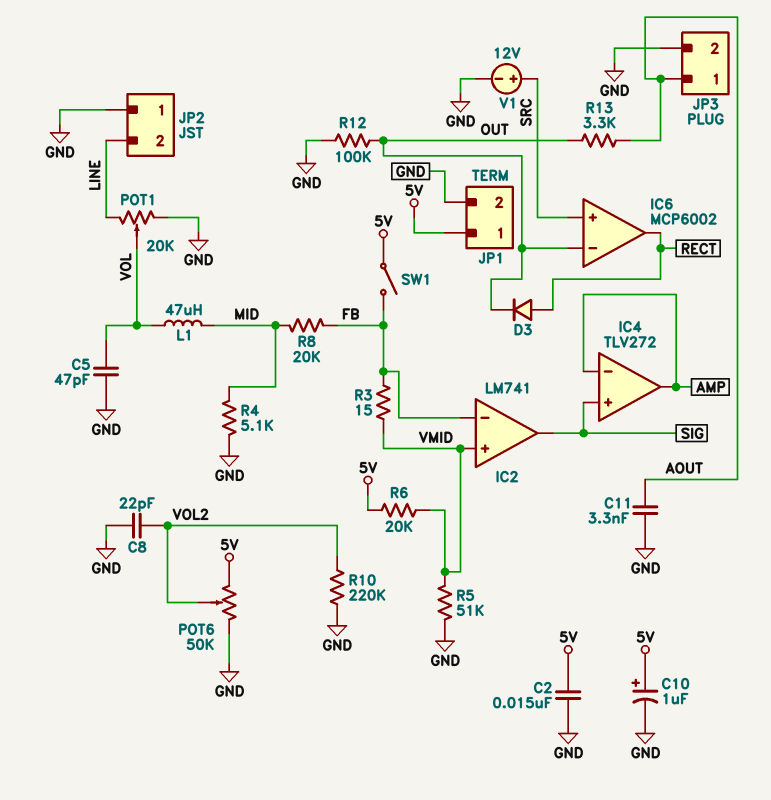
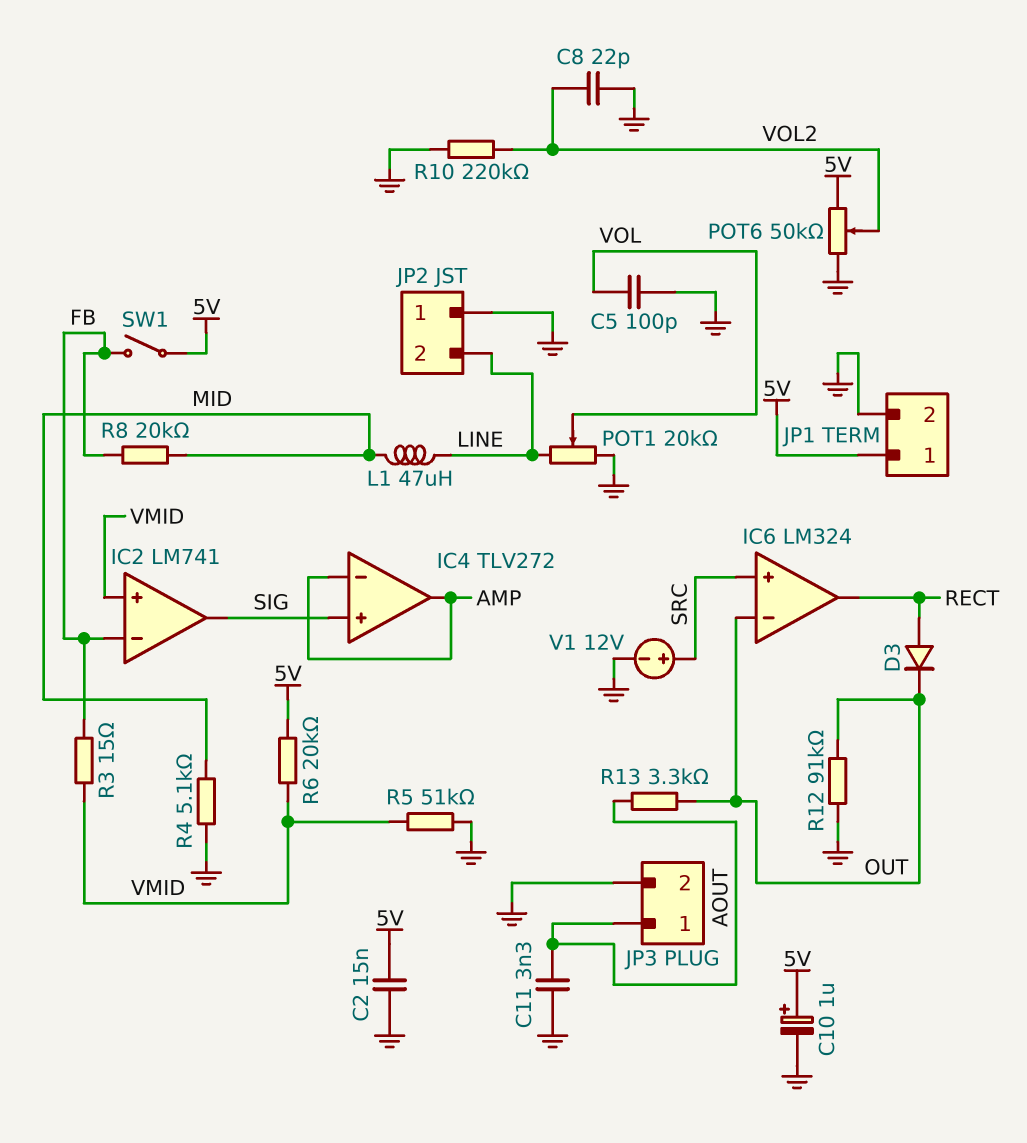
C5: 47pF (GND, VOL) -> 100pF (GND, VOL)
IC6: MCP6002 -> LM324
L1: 47uH (MID, VOL) -> 47uH (LINE, MID)
R12: 100k (GND, OUT) -> 91k (GND, OUT)

